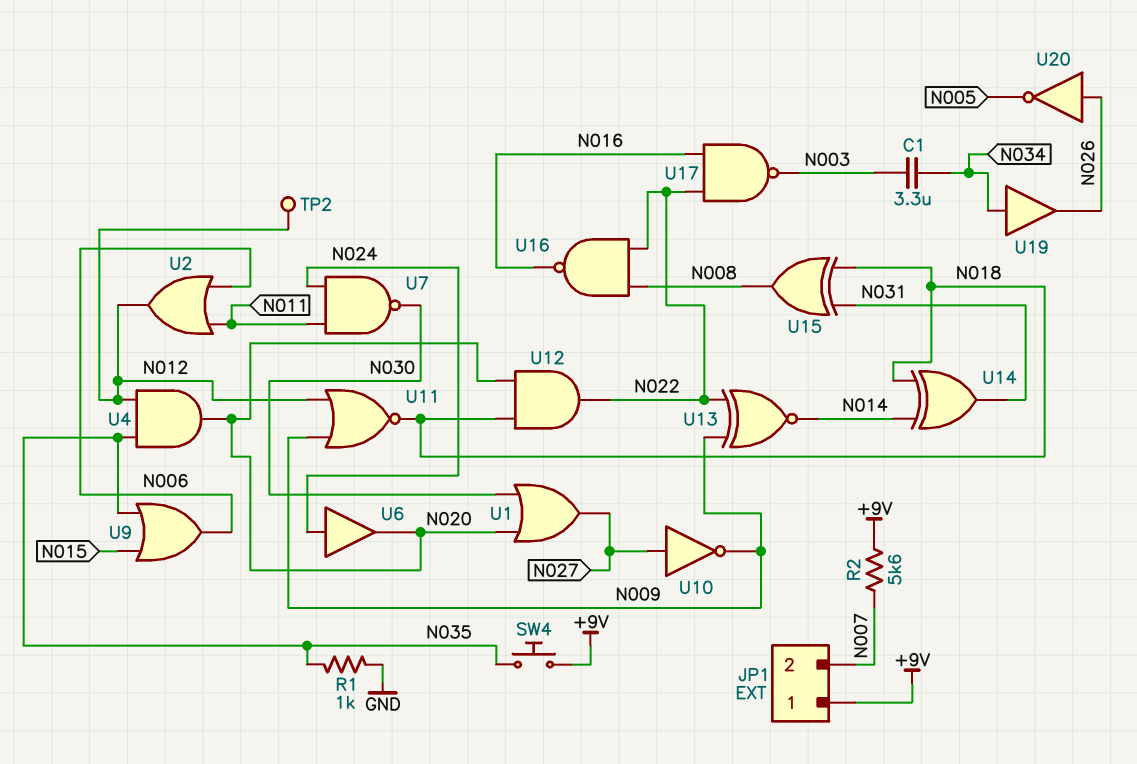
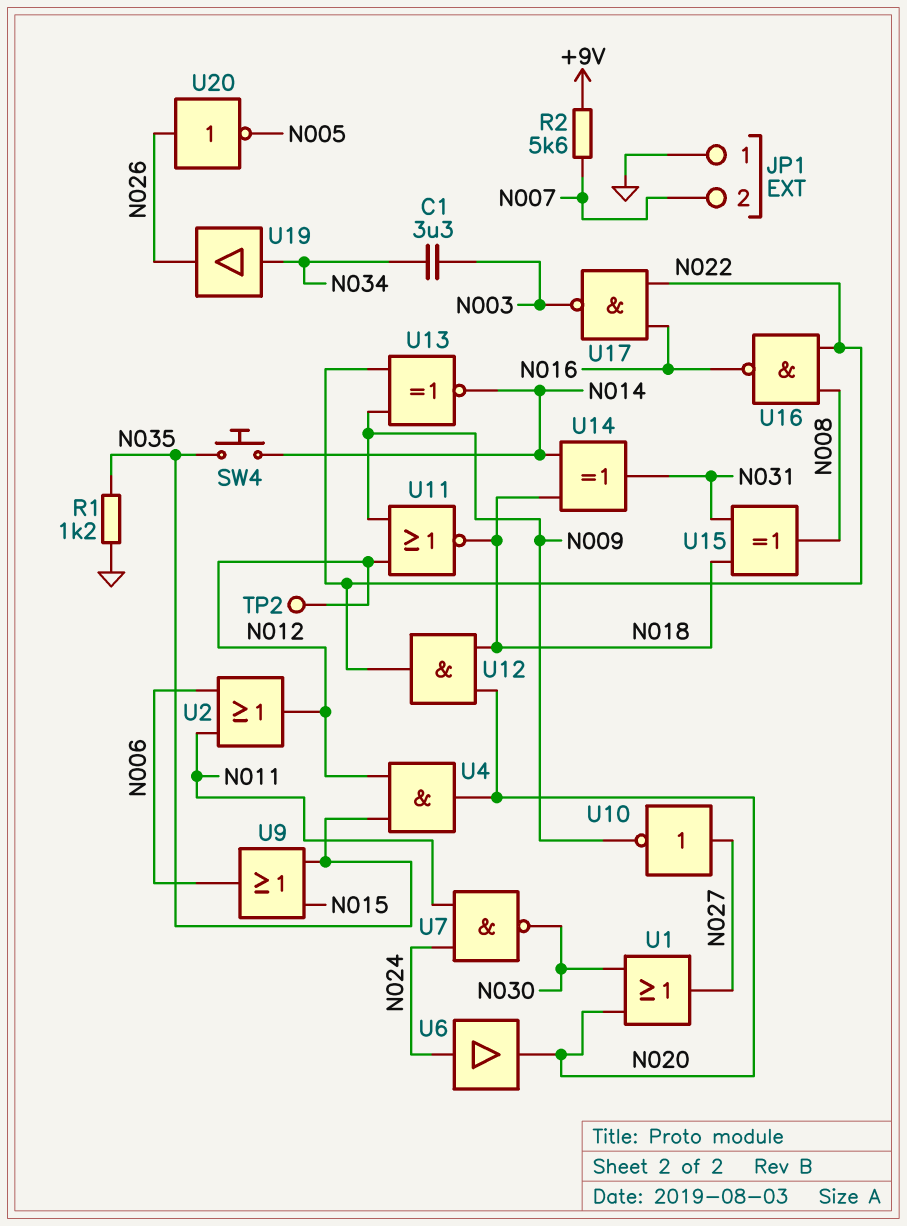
JP1 pin 1: +9V -> GND
R1: 1k (GND, N035) -> 1.2k (GND, N035)
SW4: button (+9V, N035) -> button (N014, N035)

